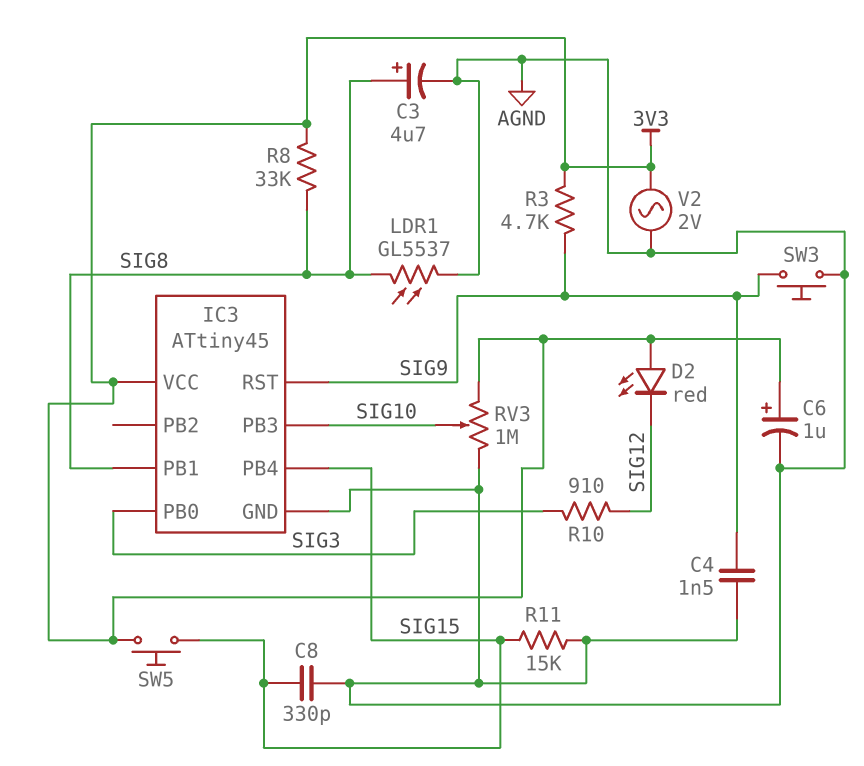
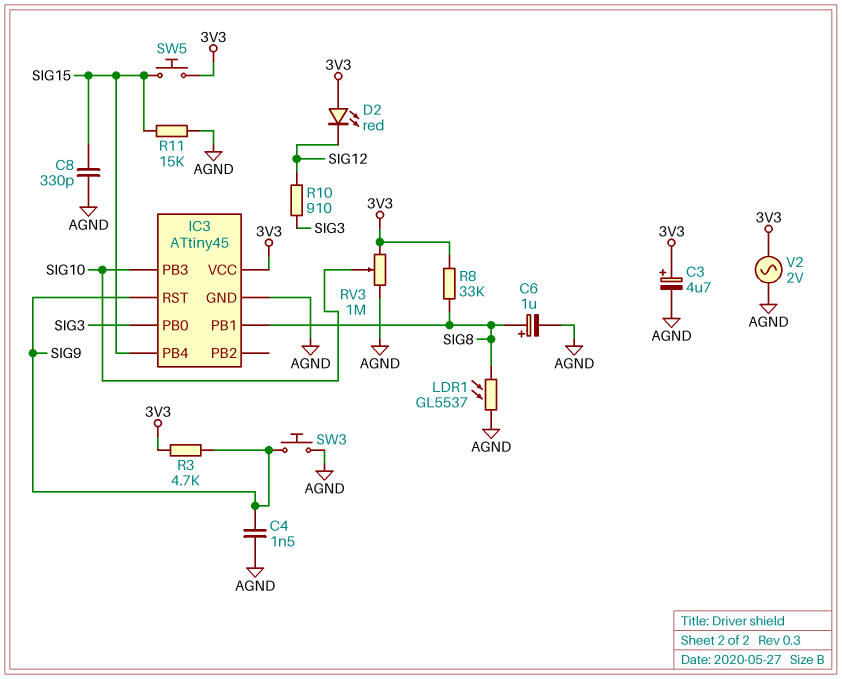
C3: 4.7uF (plus SIG8, minus AGND) -> 4.7uF (plus 3V3, minus AGND)
C6: 1uF (plus 3V3, minus AGND) -> 1uF (plus SIG8, minus AGND)

